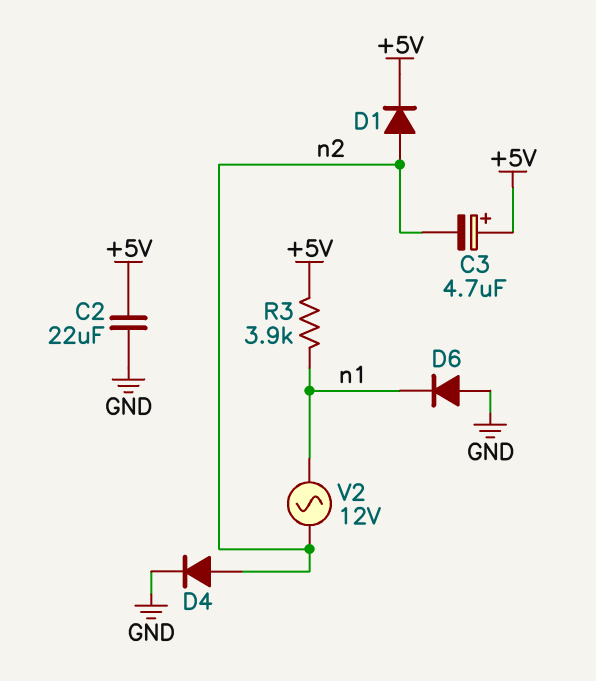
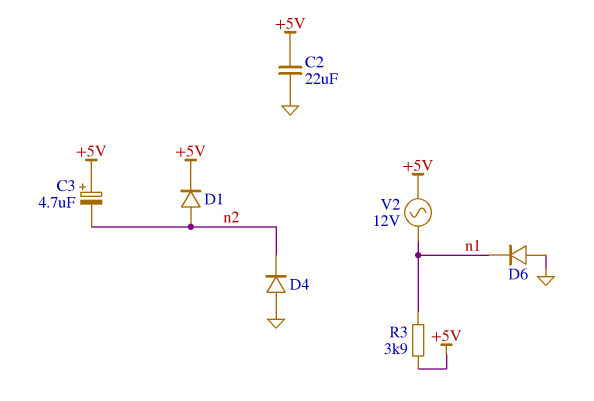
D4: diode (A n2, K GND) -> diode (A GND, K n2)
V2: AC 12V (n1, n2) -> AC 12V (+5V, n1)

